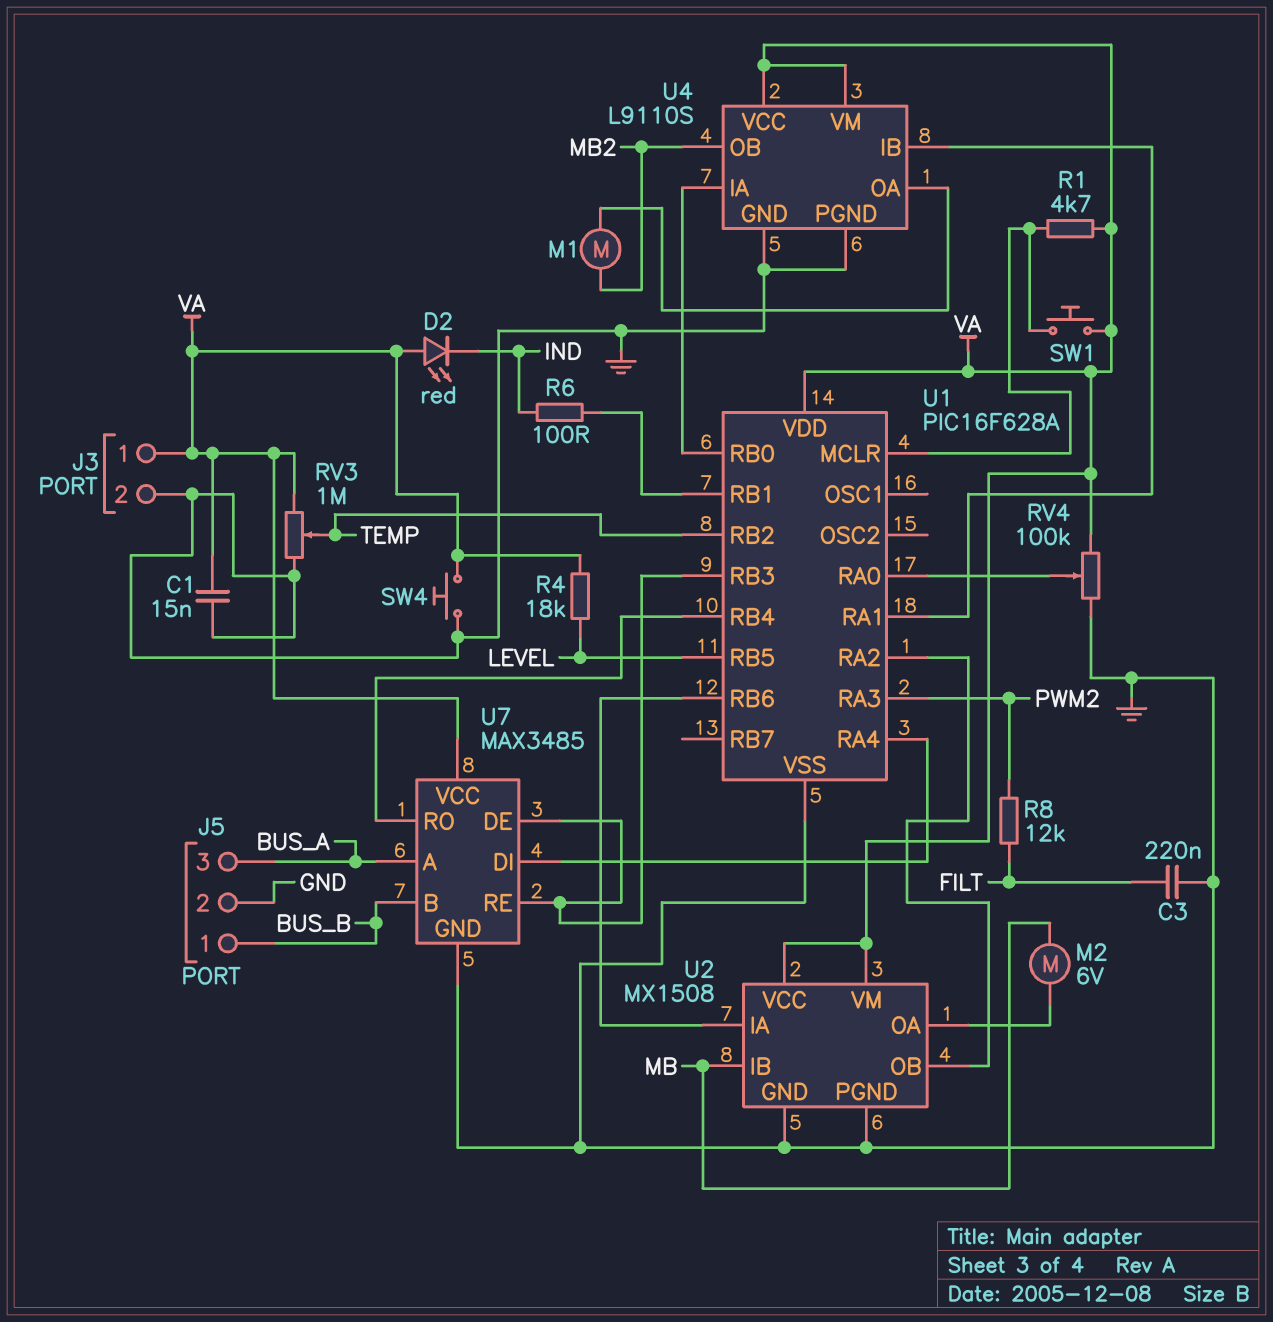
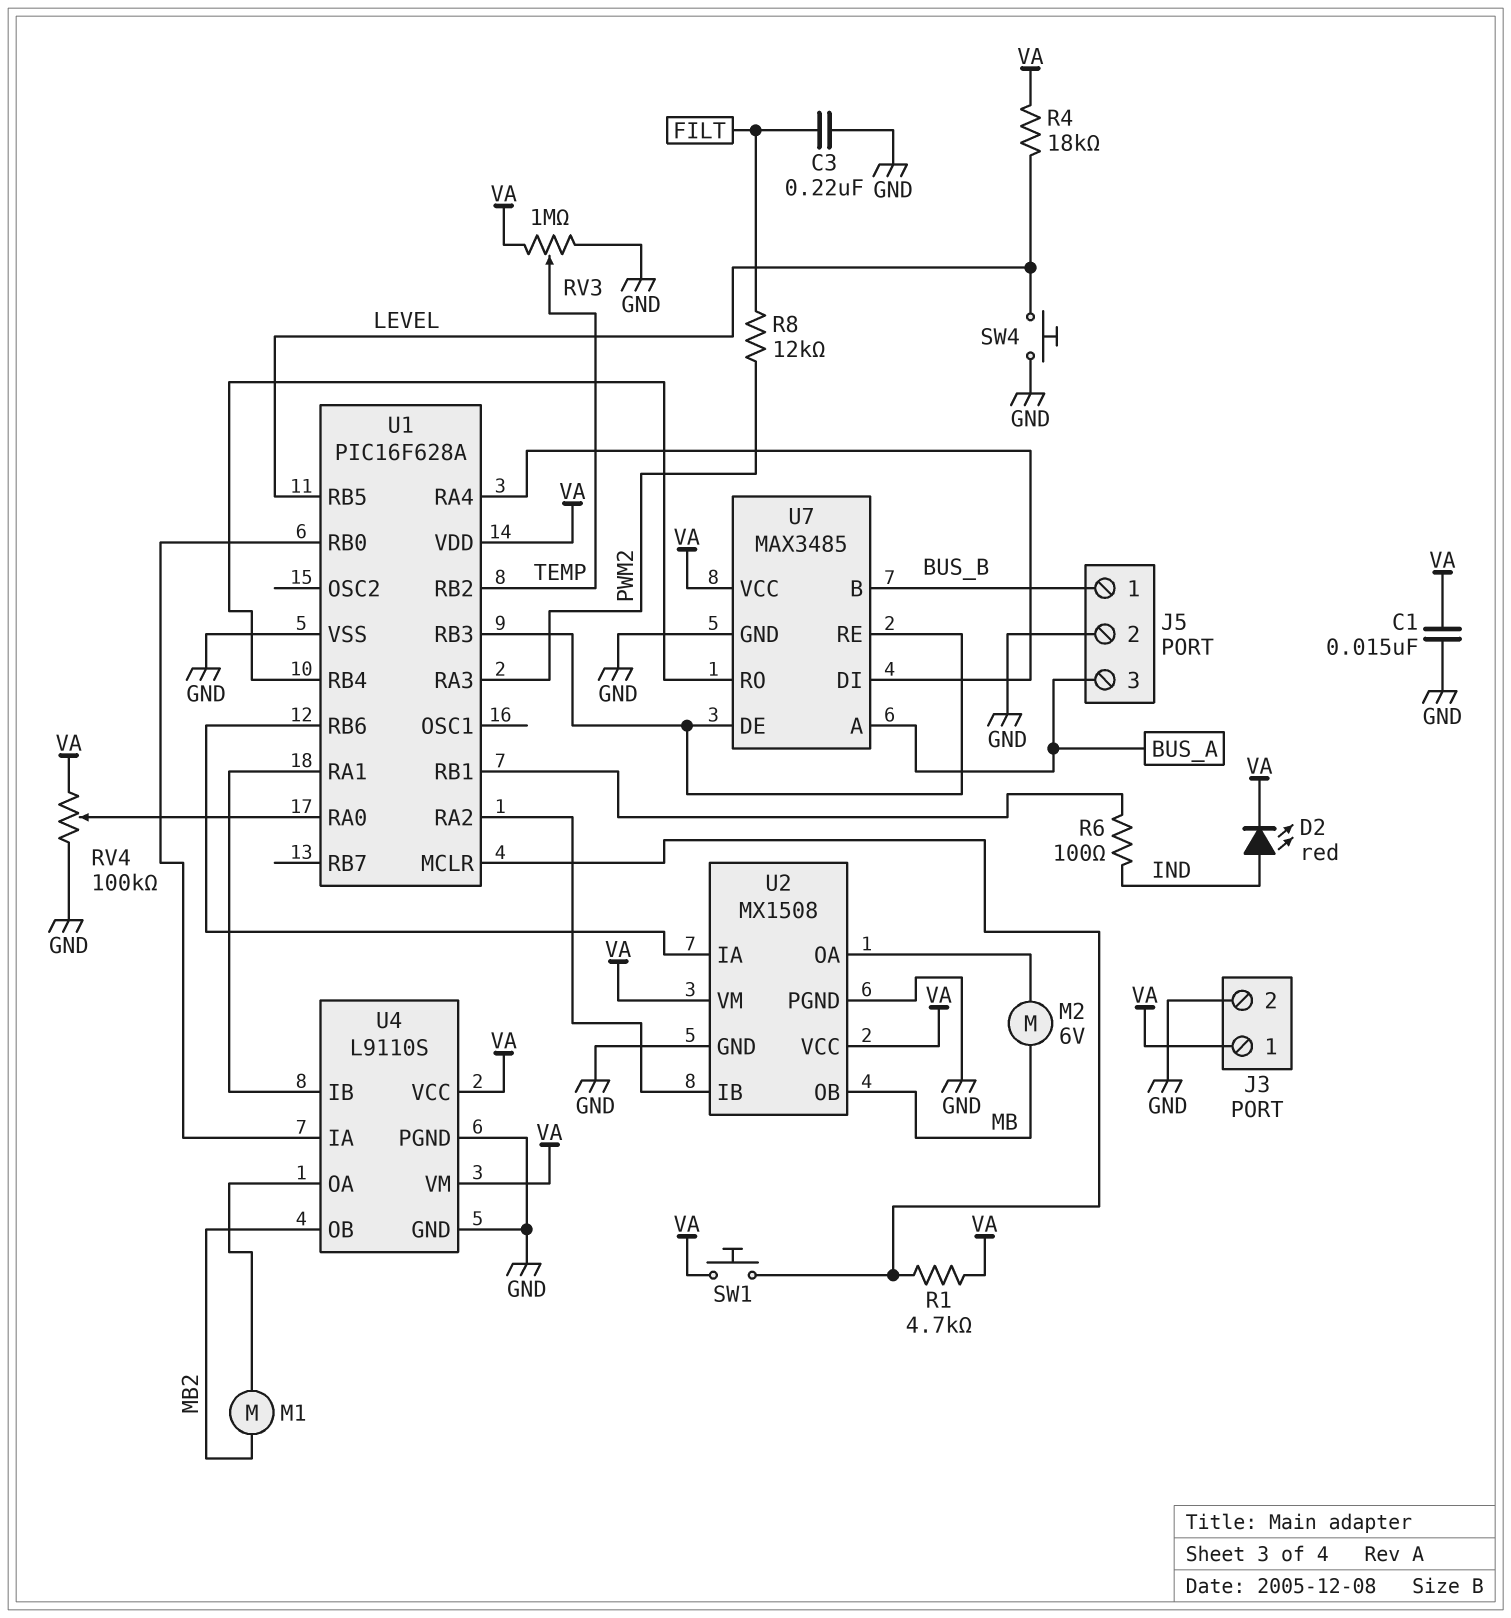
D2: LED red (A VA, K IND) -> LED red (A IND, K VA)
SW4: button (GND, VA) -> button (GND, LEVEL)
U2 pin IB: MB -> U1/RA2
U2 pin OB: U1/RA2 -> MB

